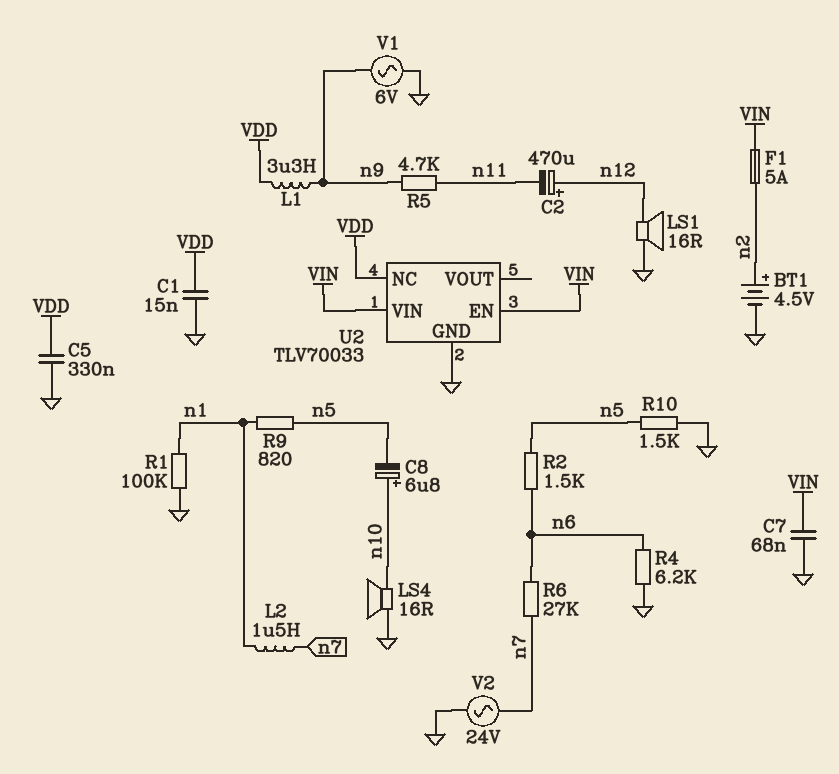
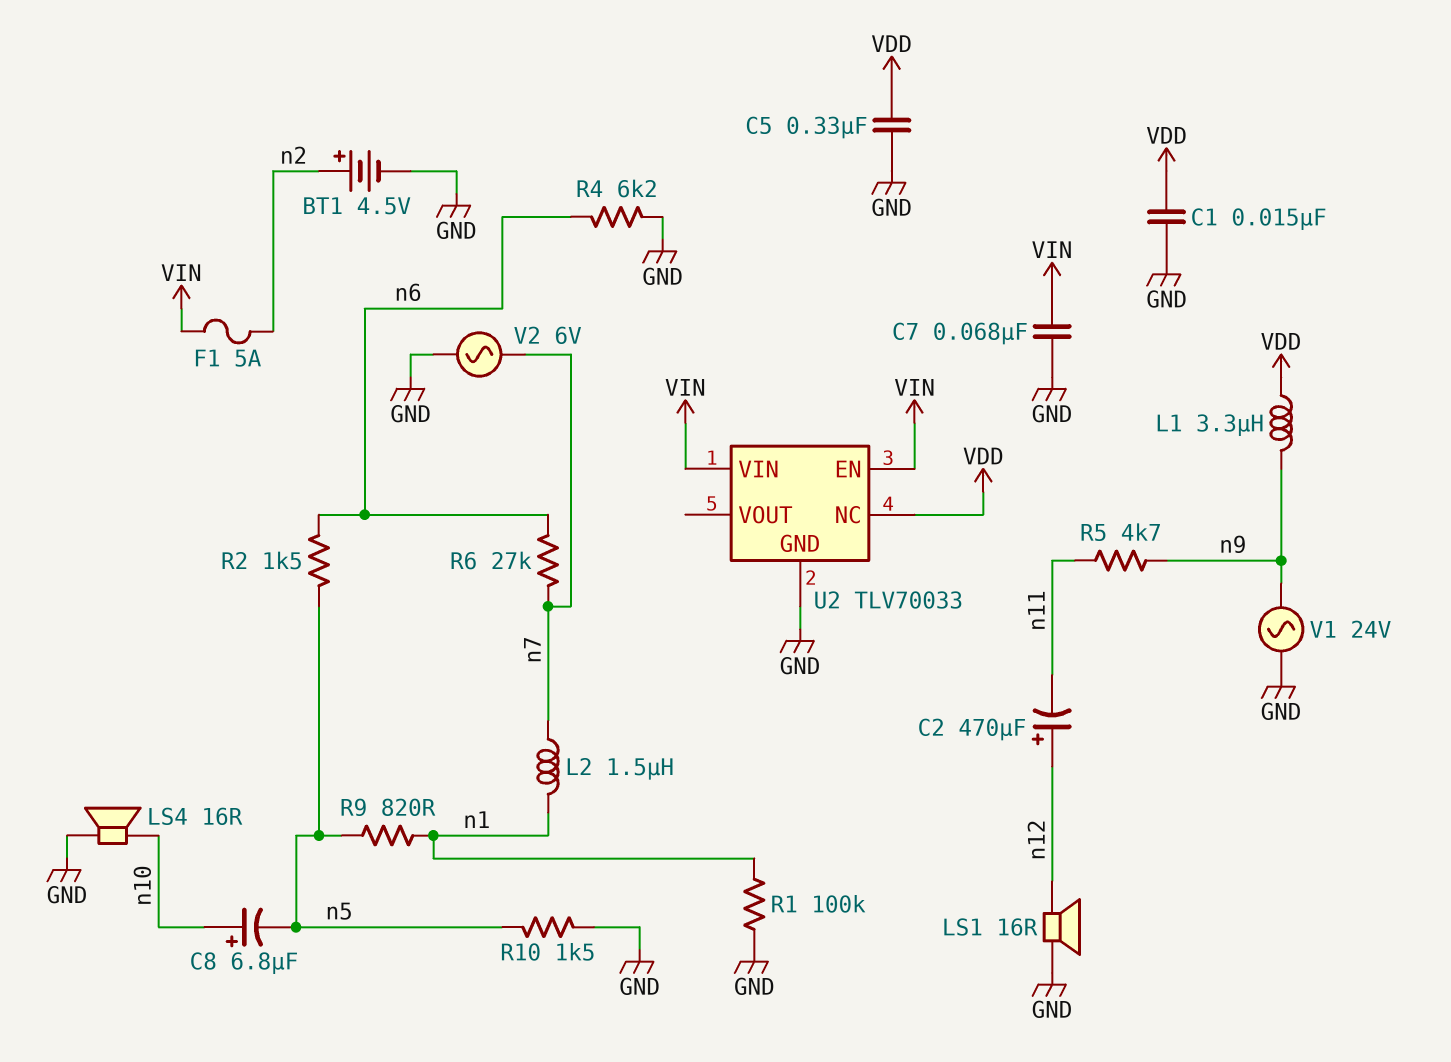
V1: AC 6V (GND, n9) -> AC 24V (GND, n9)
V2: AC 24V (GND, n7) -> AC 6V (GND, n7)

